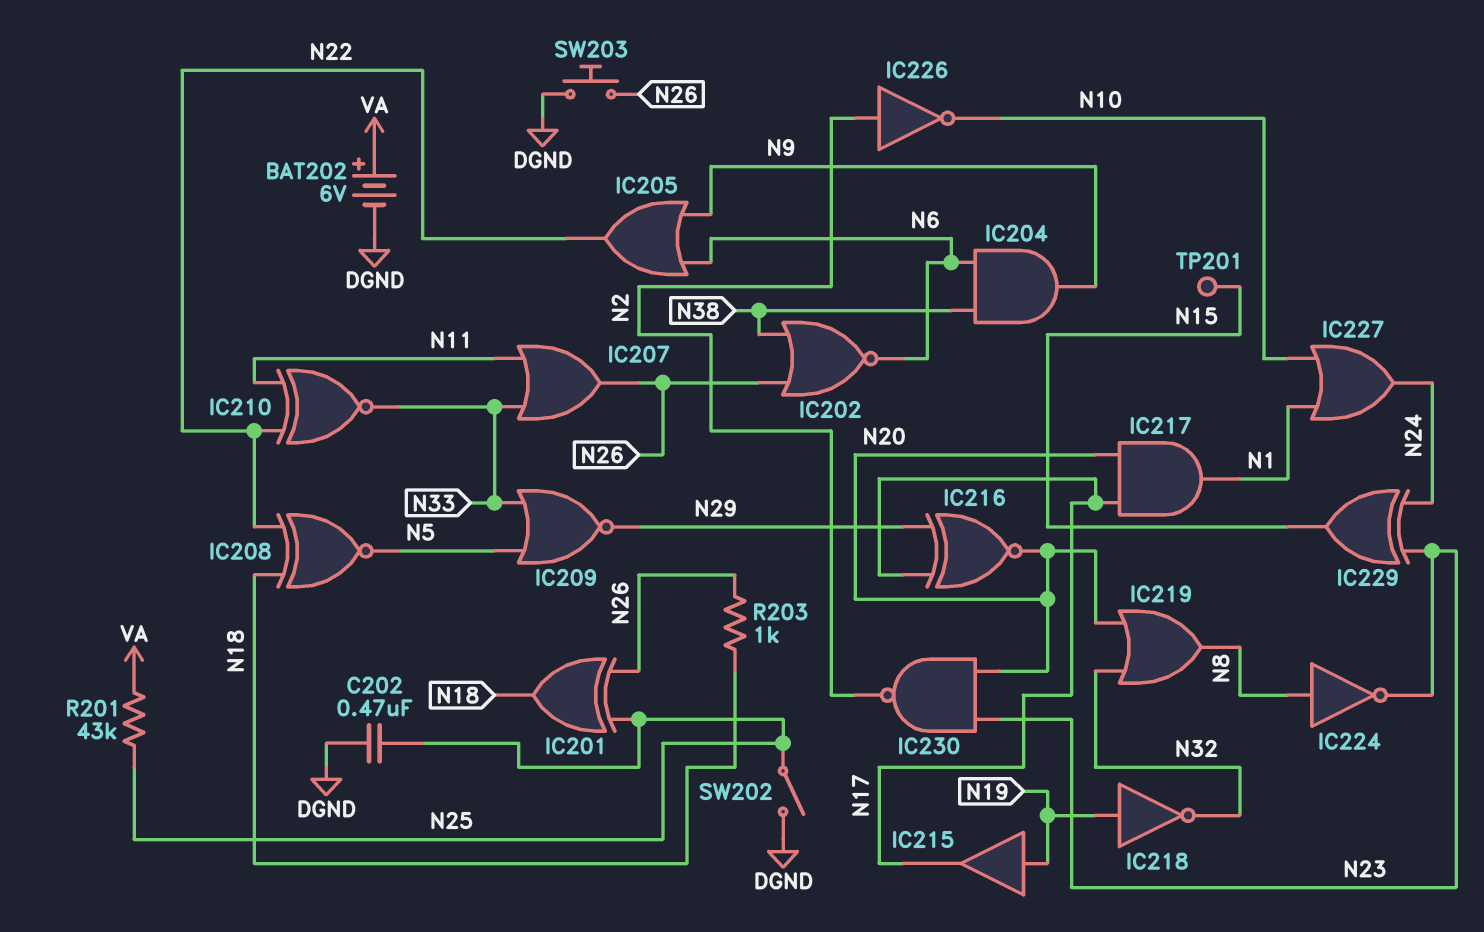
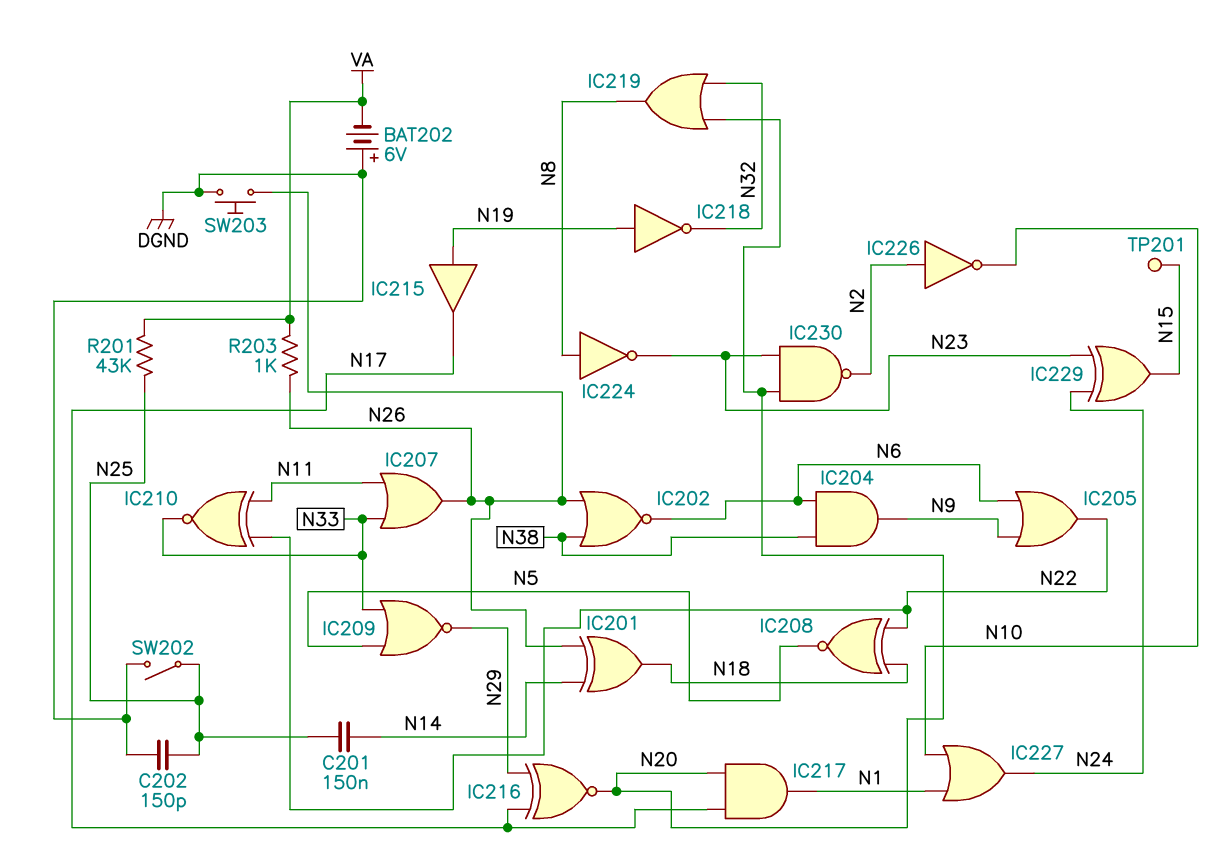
BAT202: 6V (plus VA, minus DGND) -> 6V (plus DGND, minus VA)
C201: none -> 150nF (N14, N25)
C202: 470nF (DGND, N25) -> 150pF (DGND, N25)
IC201: XOR (in N25, in N26, out N18) -> XOR (in N14, in N26, out N18)
R203: 1k (N18, N26) -> 1k (N26, VA)

